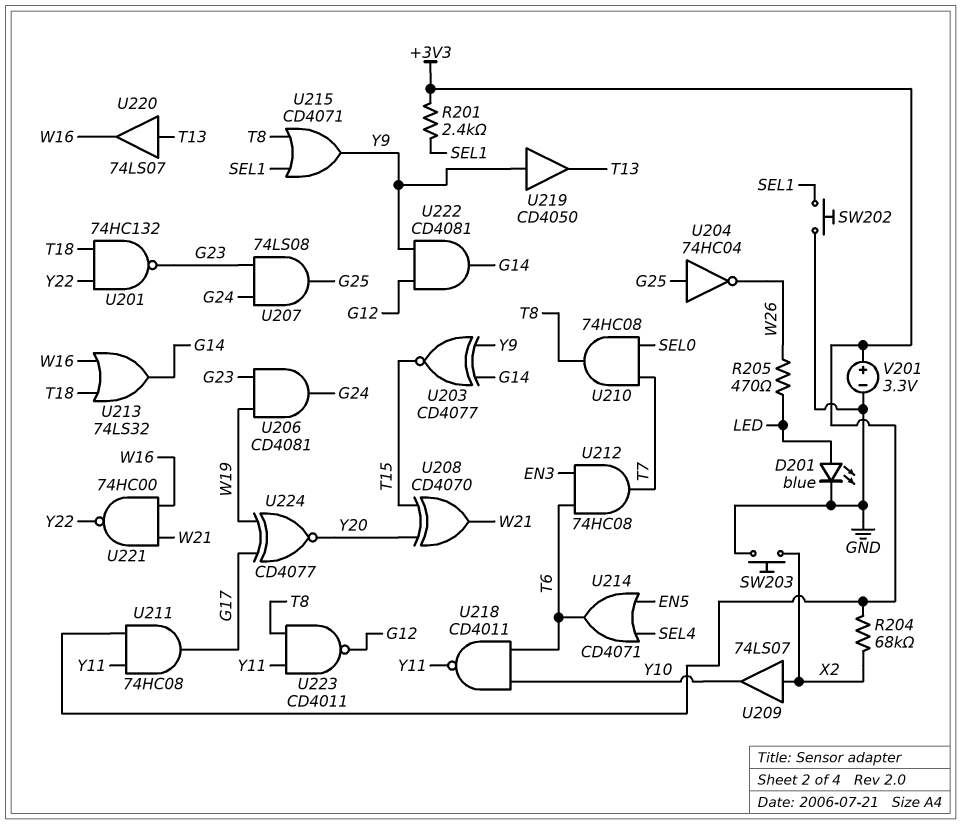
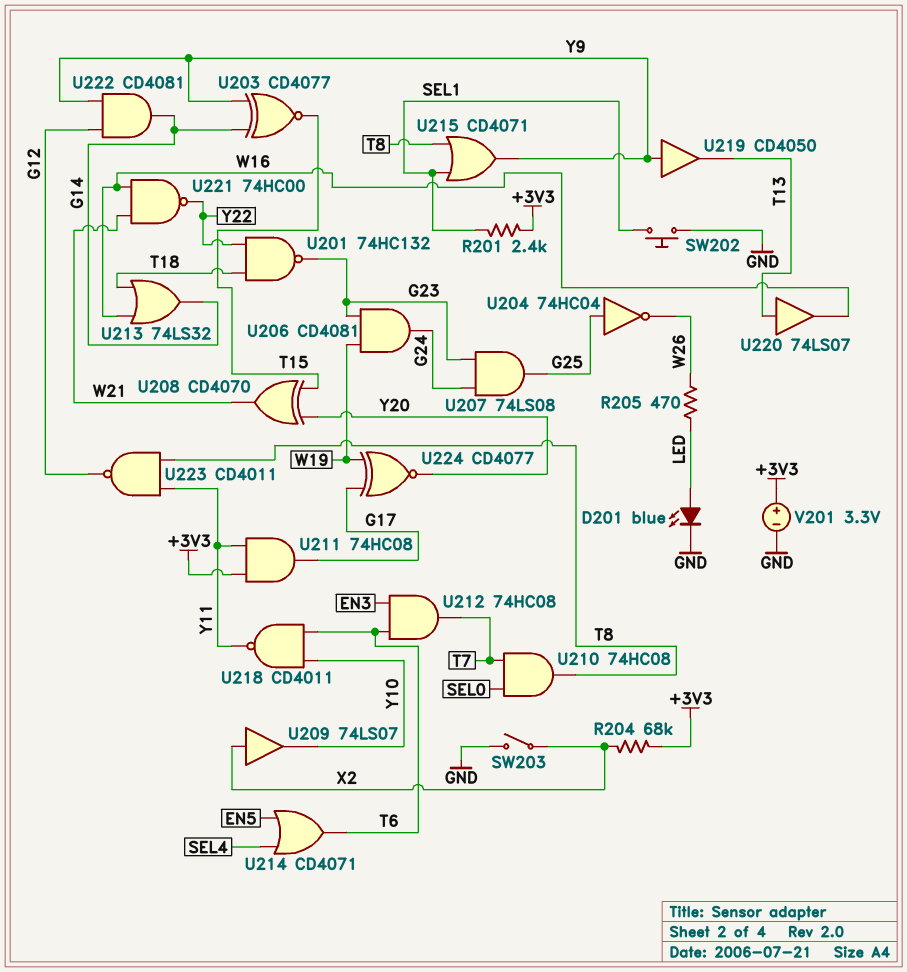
SW203: button (GND, X2) -> switch (GND, X2)

